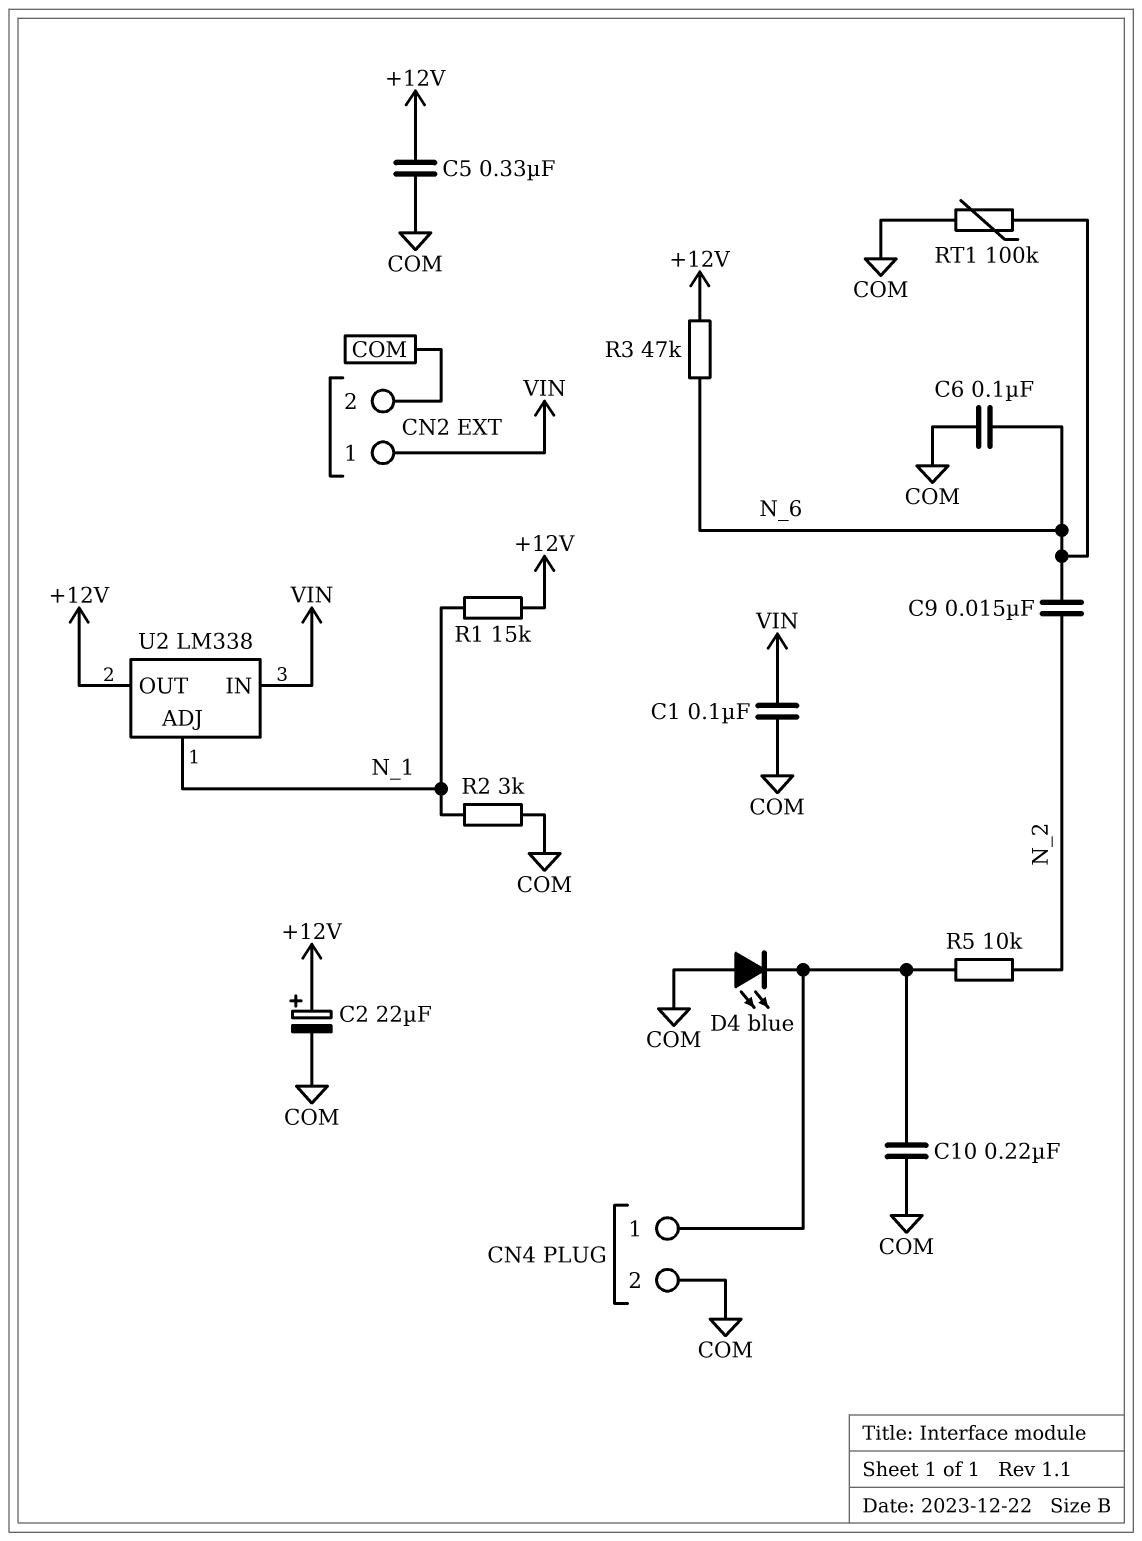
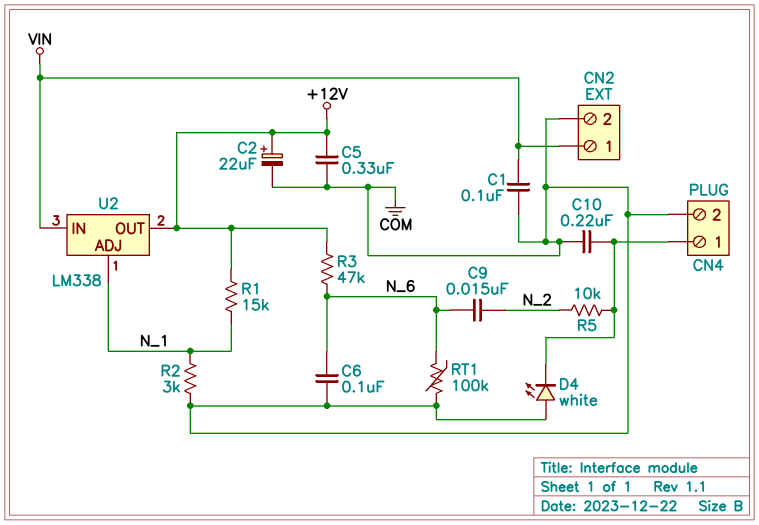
D4: LED blue (A COM, K CN4/1) -> LED white (A COM, K CN4/1)

